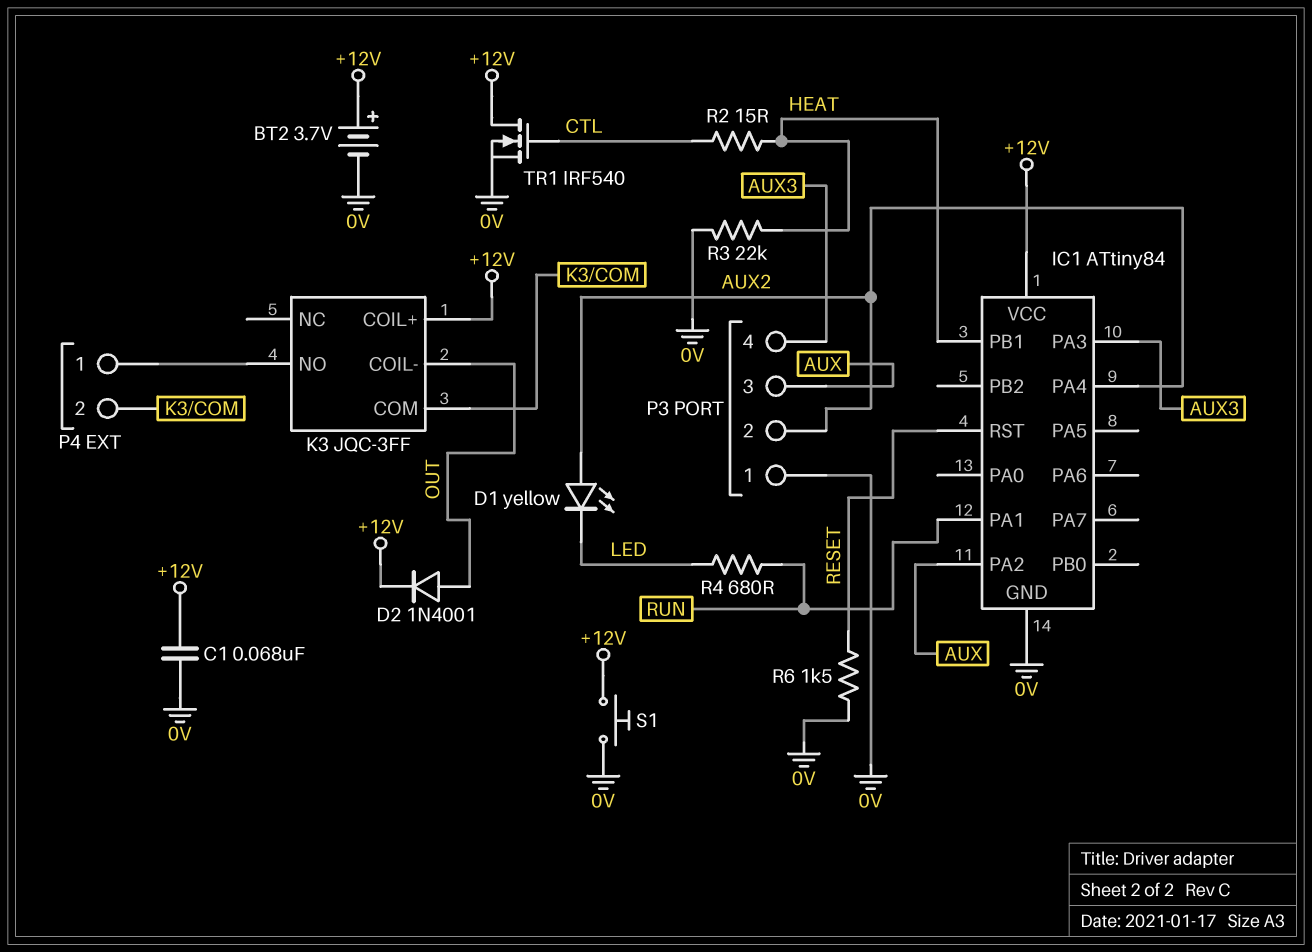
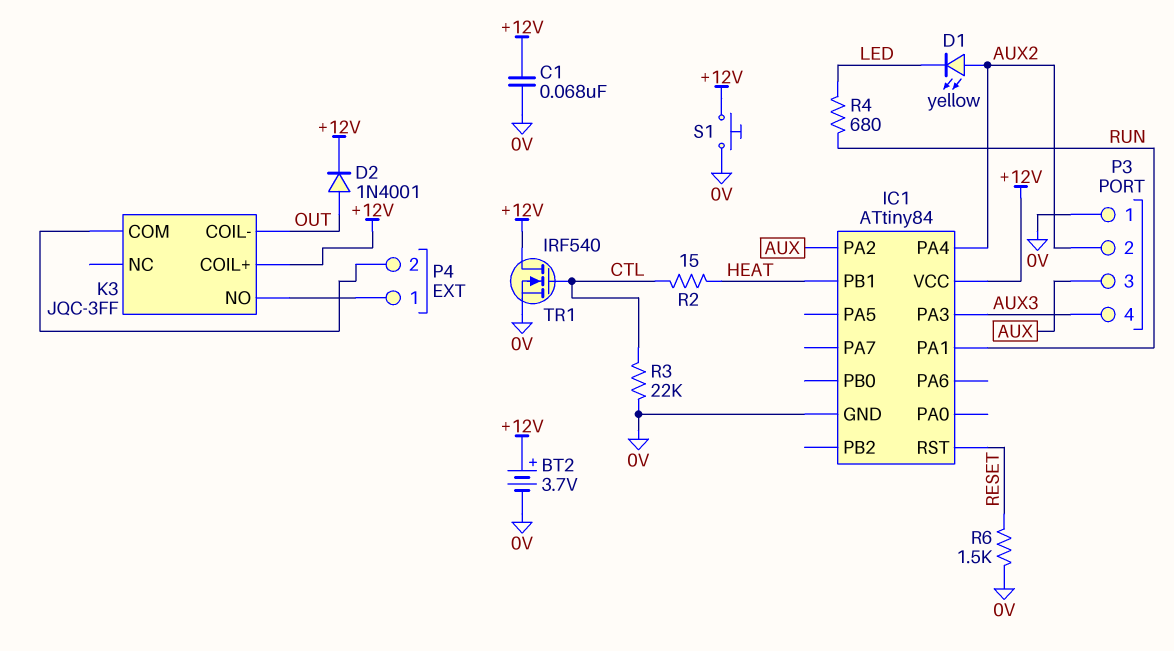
R3: 22k (0V, HEAT) -> 22k (0V, CTL)

